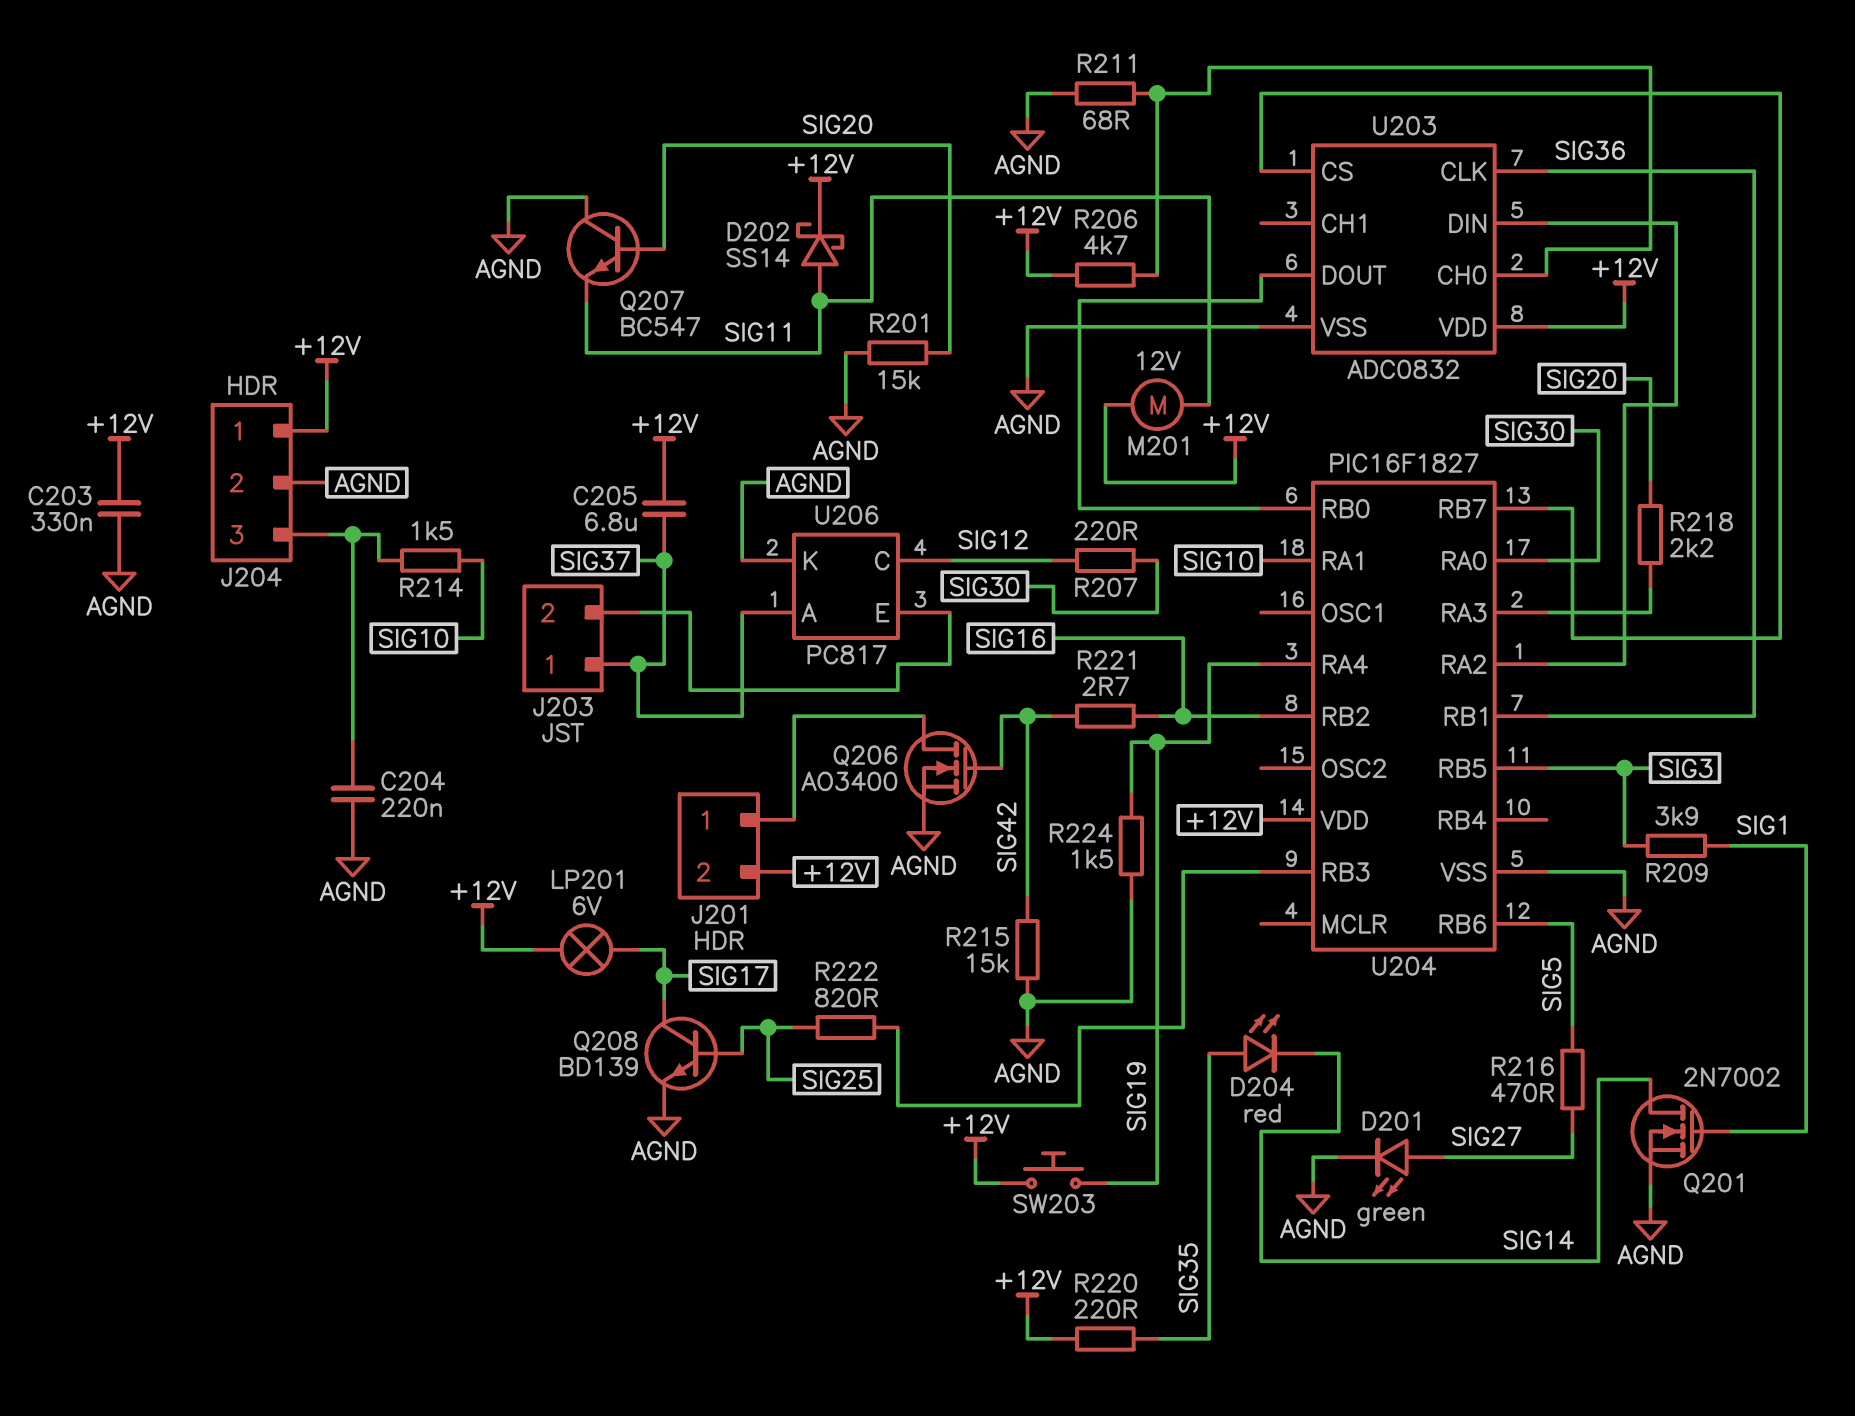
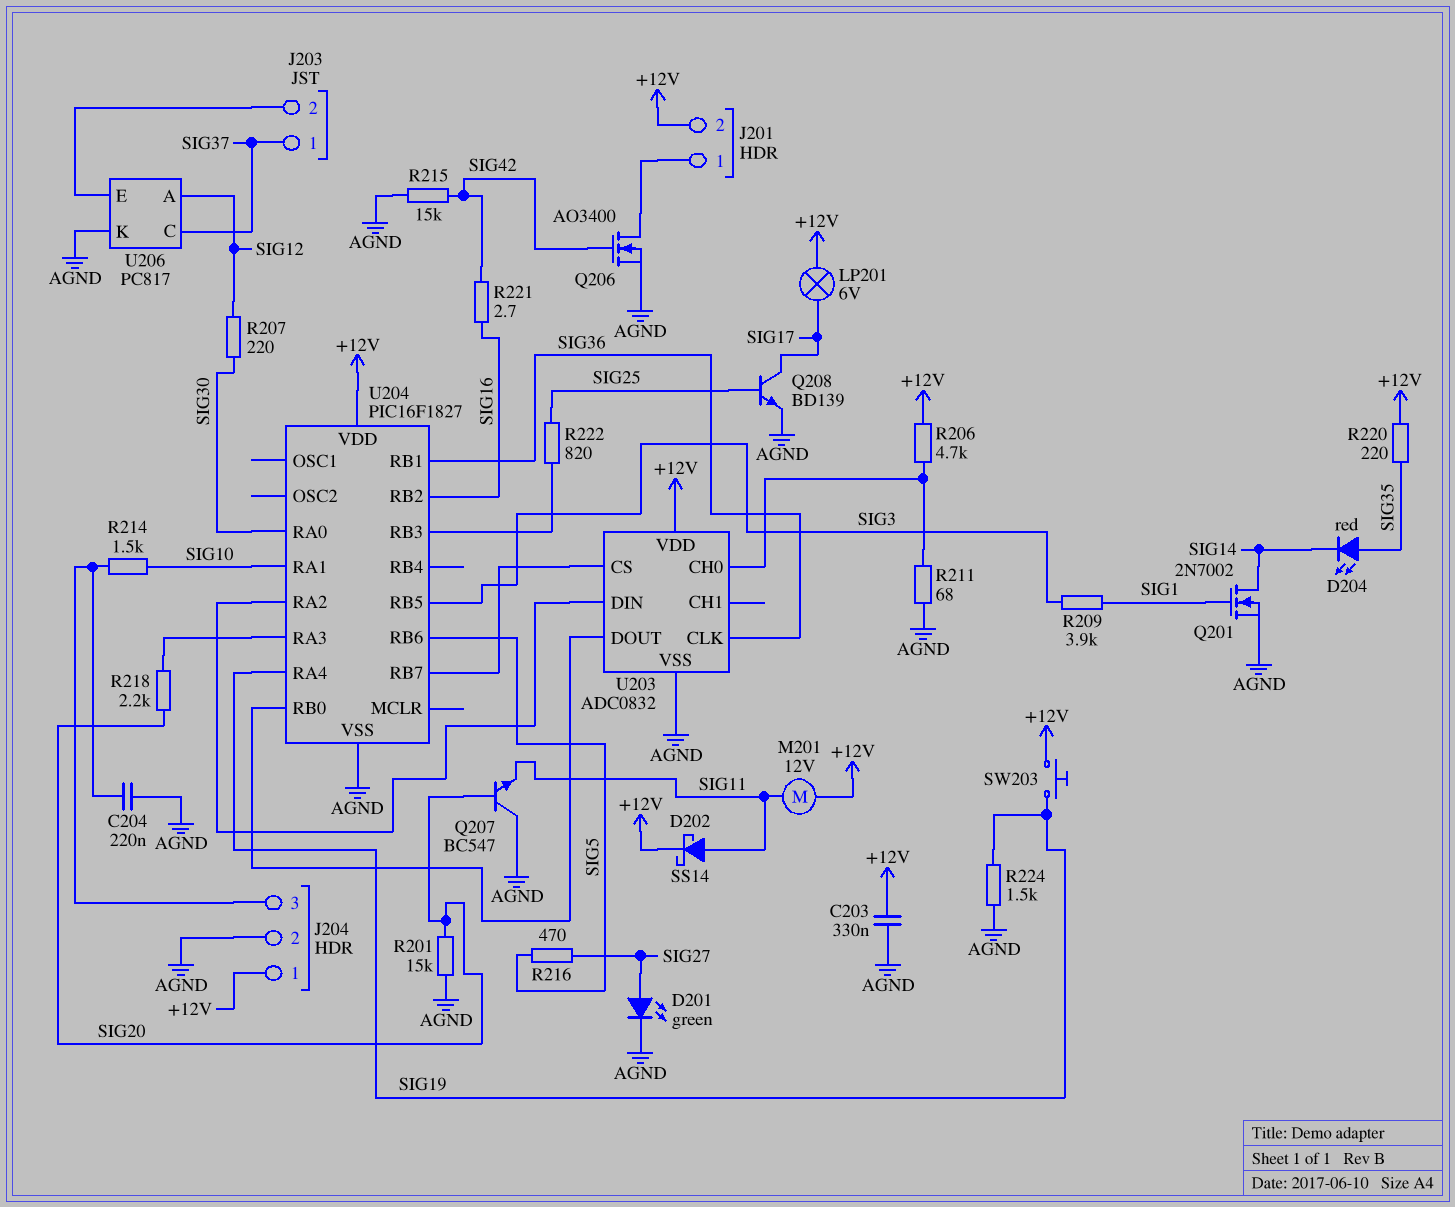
C205: 6.8uF (+12V, SIG37) -> none
U206 pin A: SIG37 -> SIG12
U206 pin C: SIG12 -> SIG37

